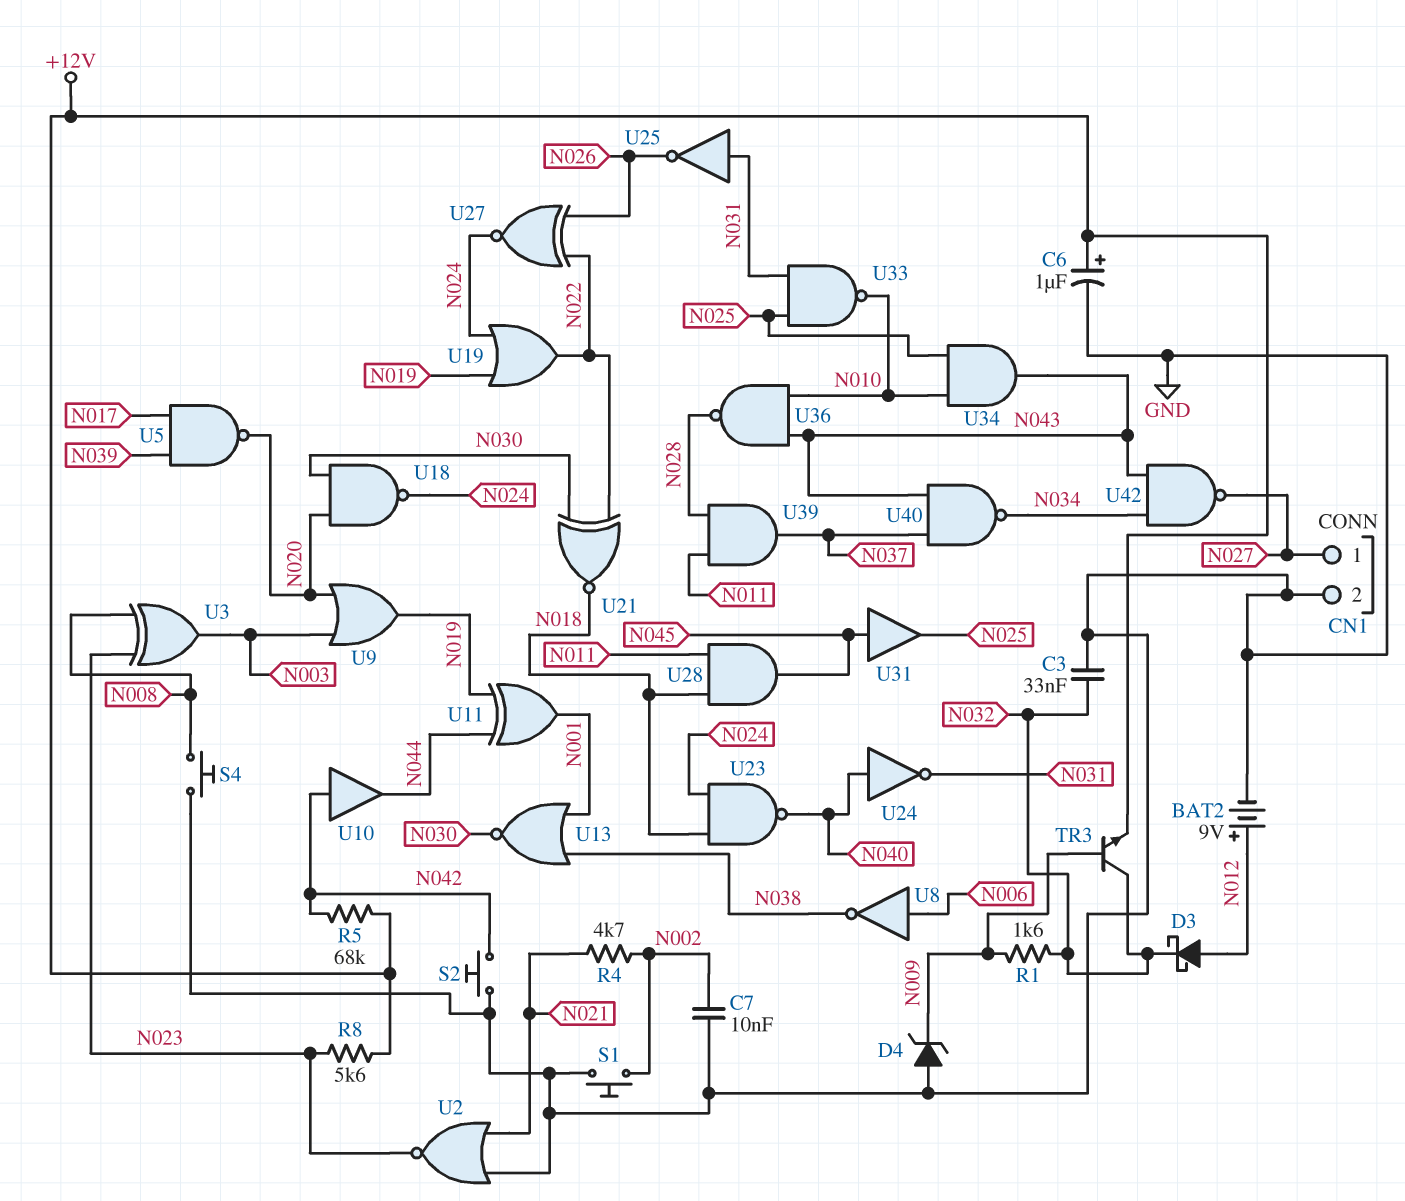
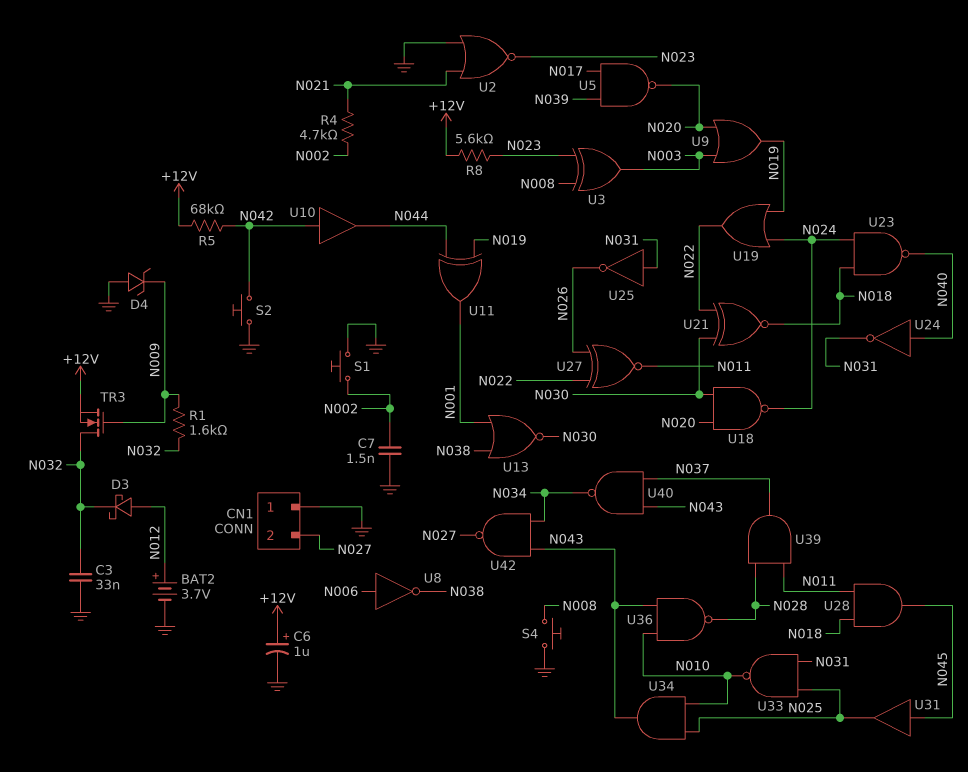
BAT2: 9V (plus N012, minus GND) -> 3.7V (plus N012, minus GND)
C7: 10nF (GND, N002) -> 1.5nF (GND, N002)
CN1 pin 1: N027 -> GND
CN1 pin 2: GND -> N027
TR3: NPN (B N009, C N032, E +12V) -> NMOS (G N009, D N032, S +12V)
U27: XNOR (in N022, in N026, out N024) -> XNOR (in N022, in N026, out N011)

